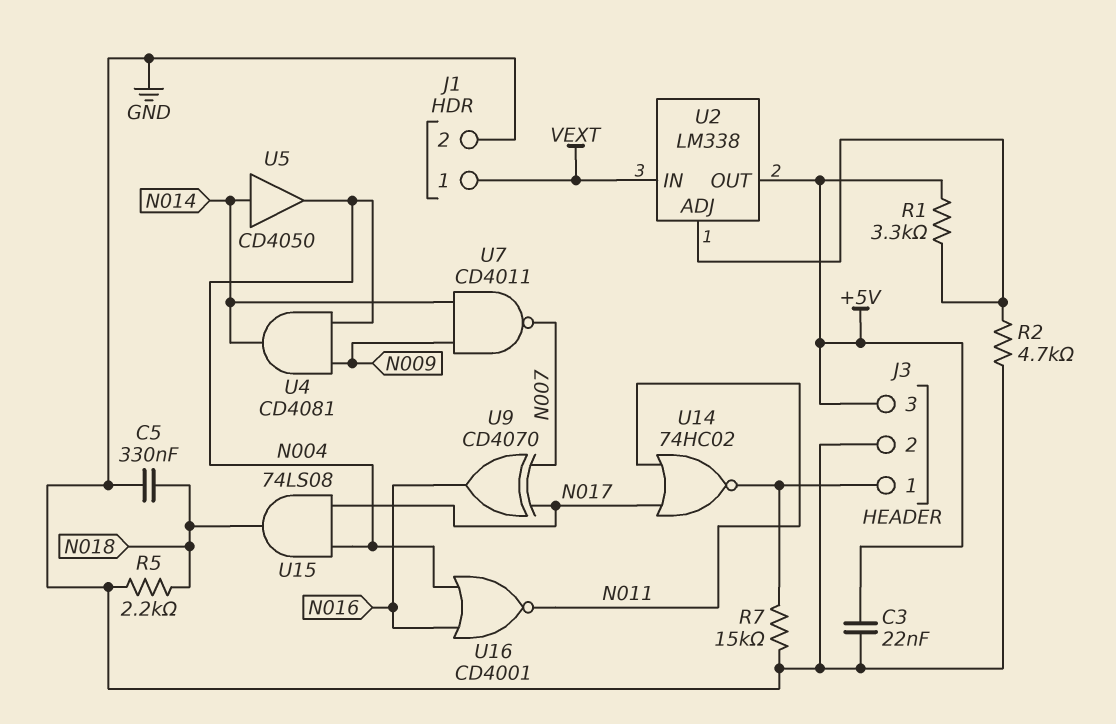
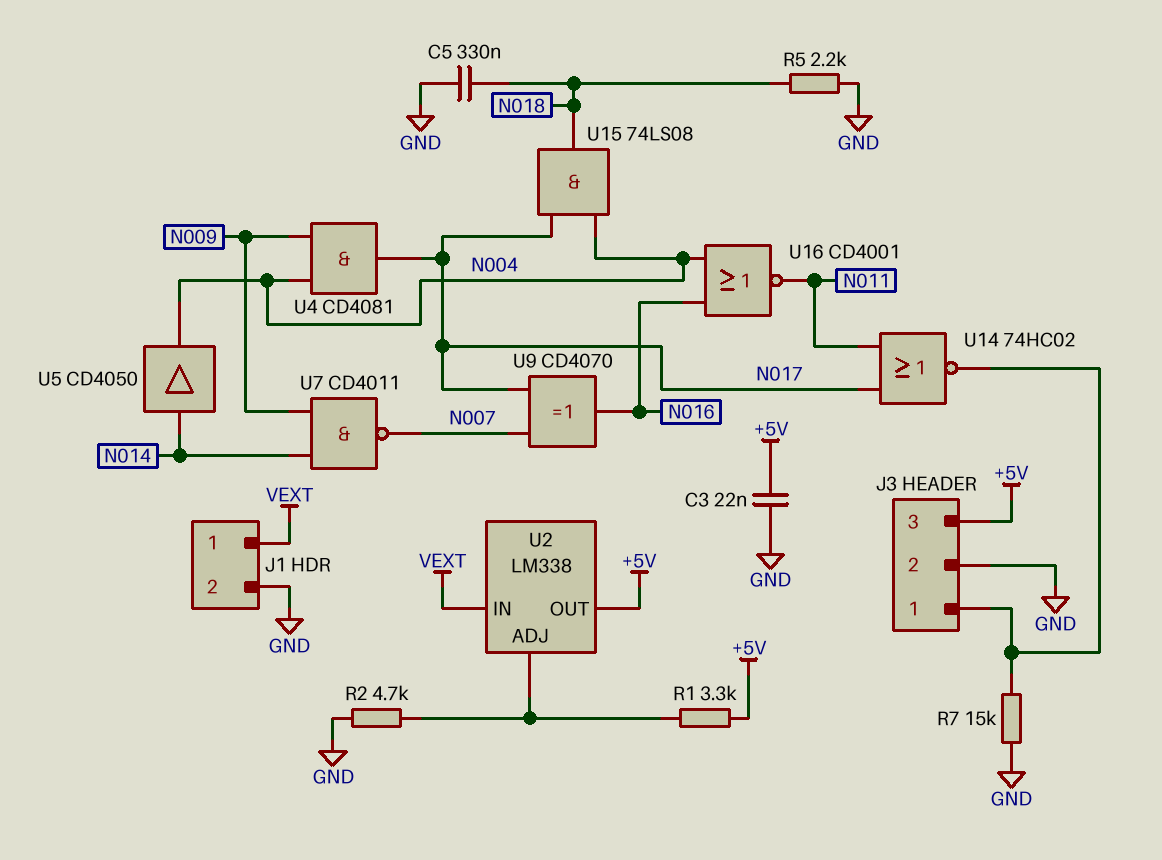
U4: AND CD4081 (in N004, in N009, out N014) -> AND CD4081 (in N004, in N009, out N017)

